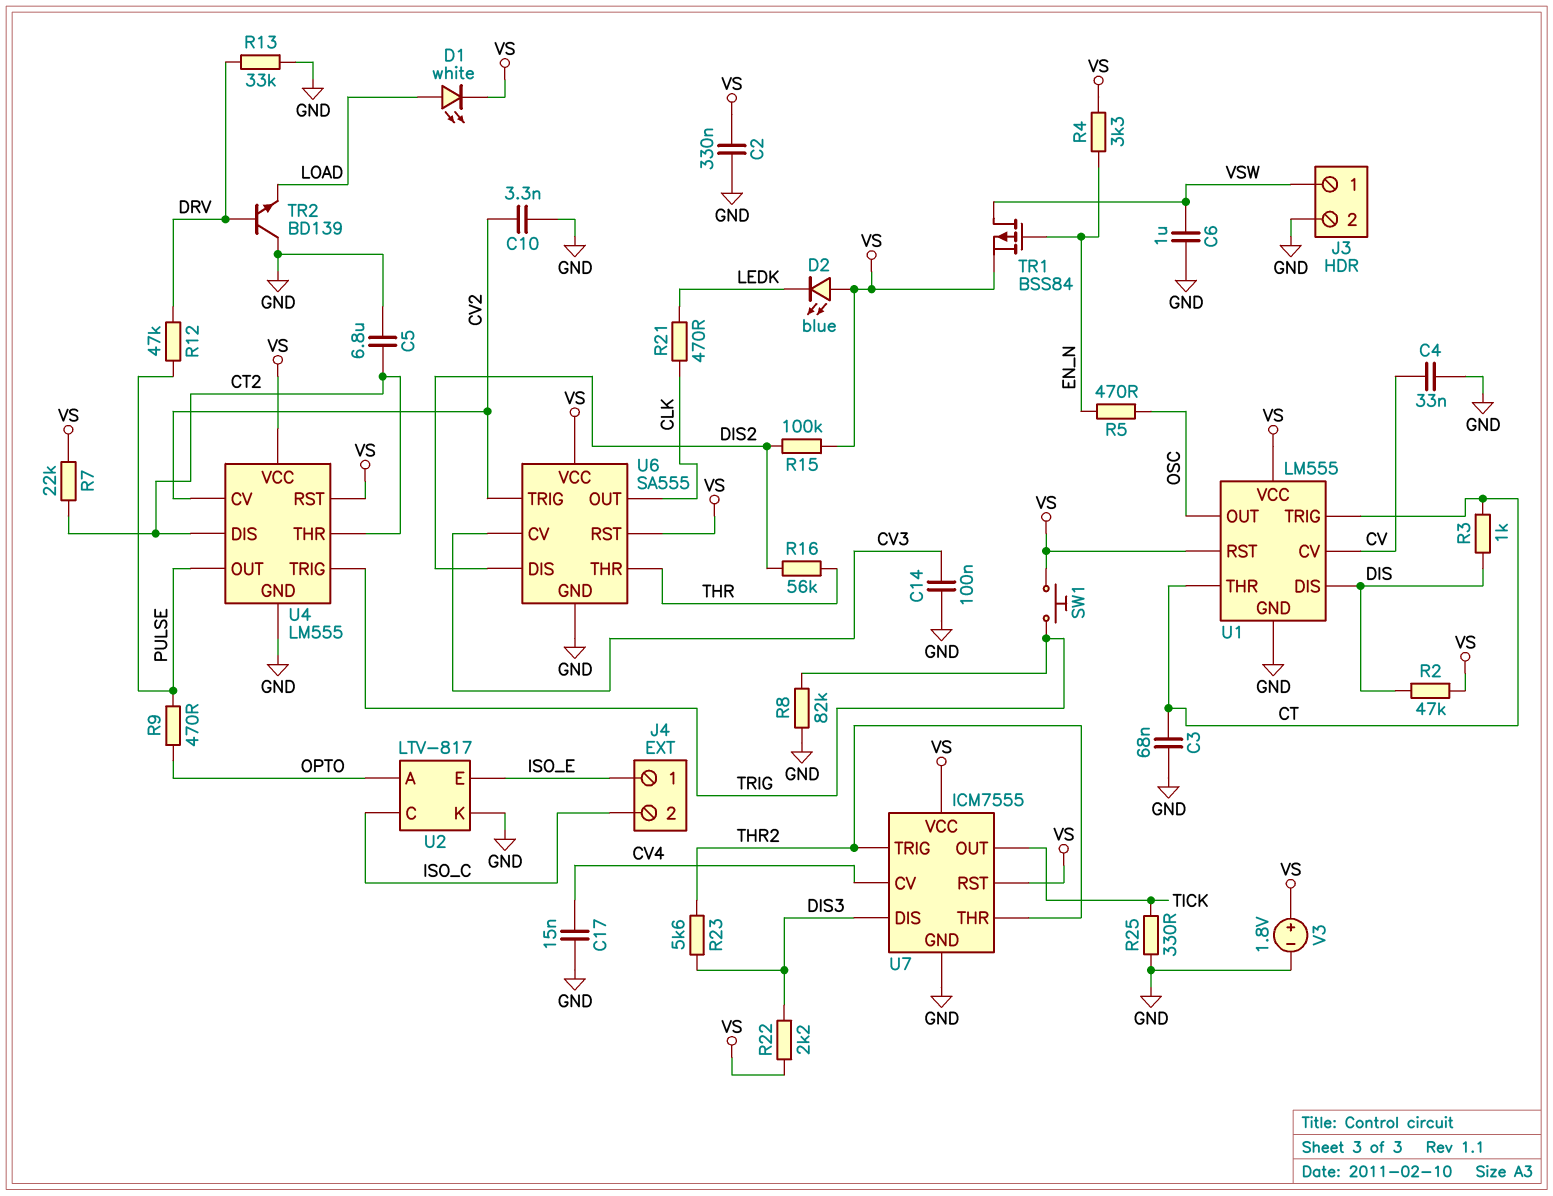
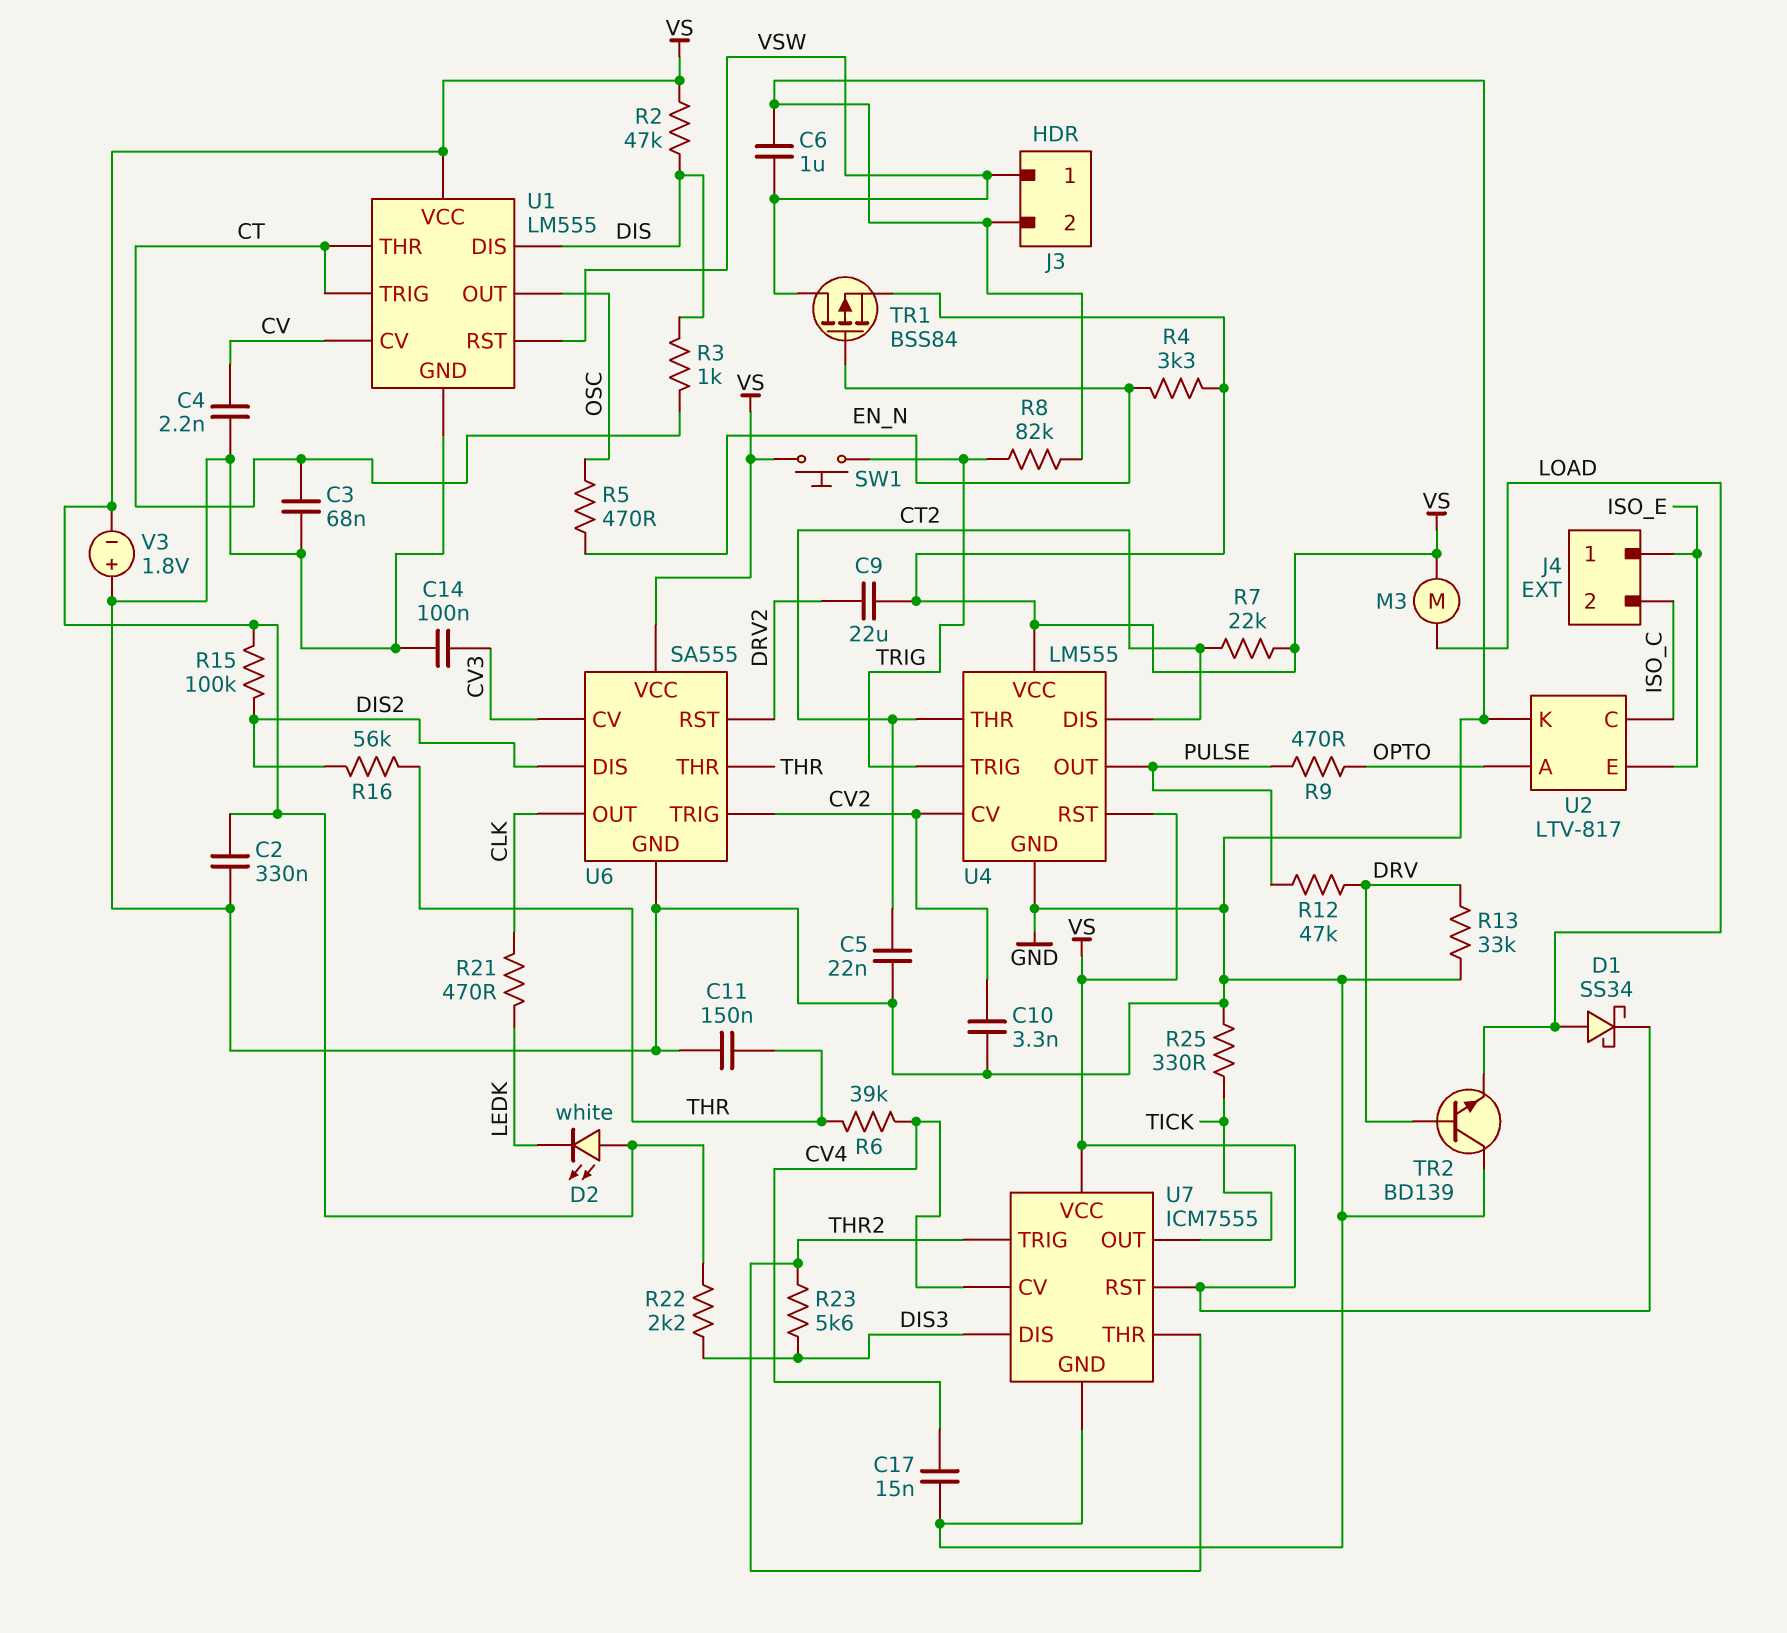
C4: 33nF (CV, GND) -> 2.2nF (CV, GND)
C5: 6.8uF (CT2, GND) -> 22nF (CT2, GND)
C9: none -> 22uF (DRV2, VS)
C11: none -> 150nF (GND, THR)
D1: LED white (A LOAD, K VS) -> schottky SS34 (A LOAD, K VS)
D2: LED blue (A VS, K LEDK) -> LED white (A VS, K LEDK)
M3: none -> motor (LOAD, VS)
R6: none -> 39k (CV4, THR)
U1 pin RST: VS -> VSW
U6 pin RST: VS -> DRV2
V3: 1.8V (plus VS, minus GND) -> 1.8V (plus GND, minus VS)

